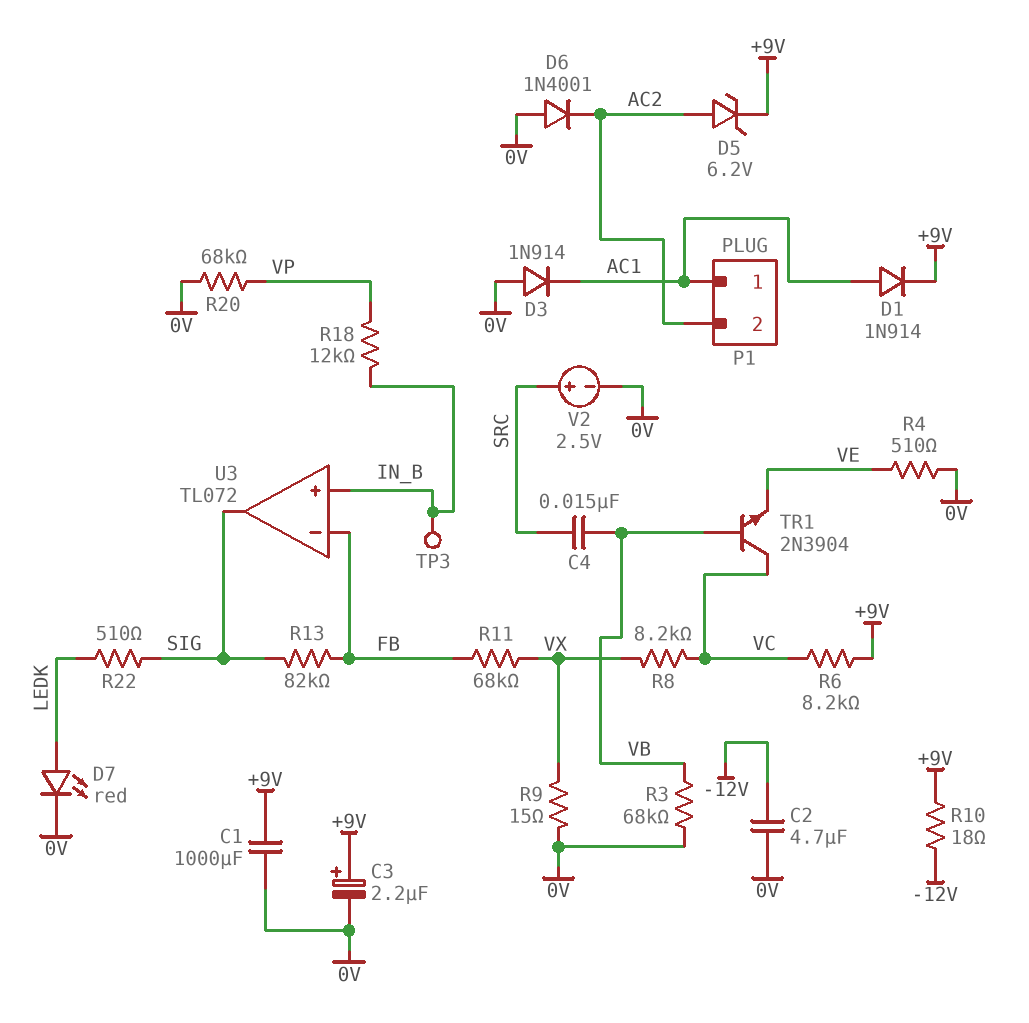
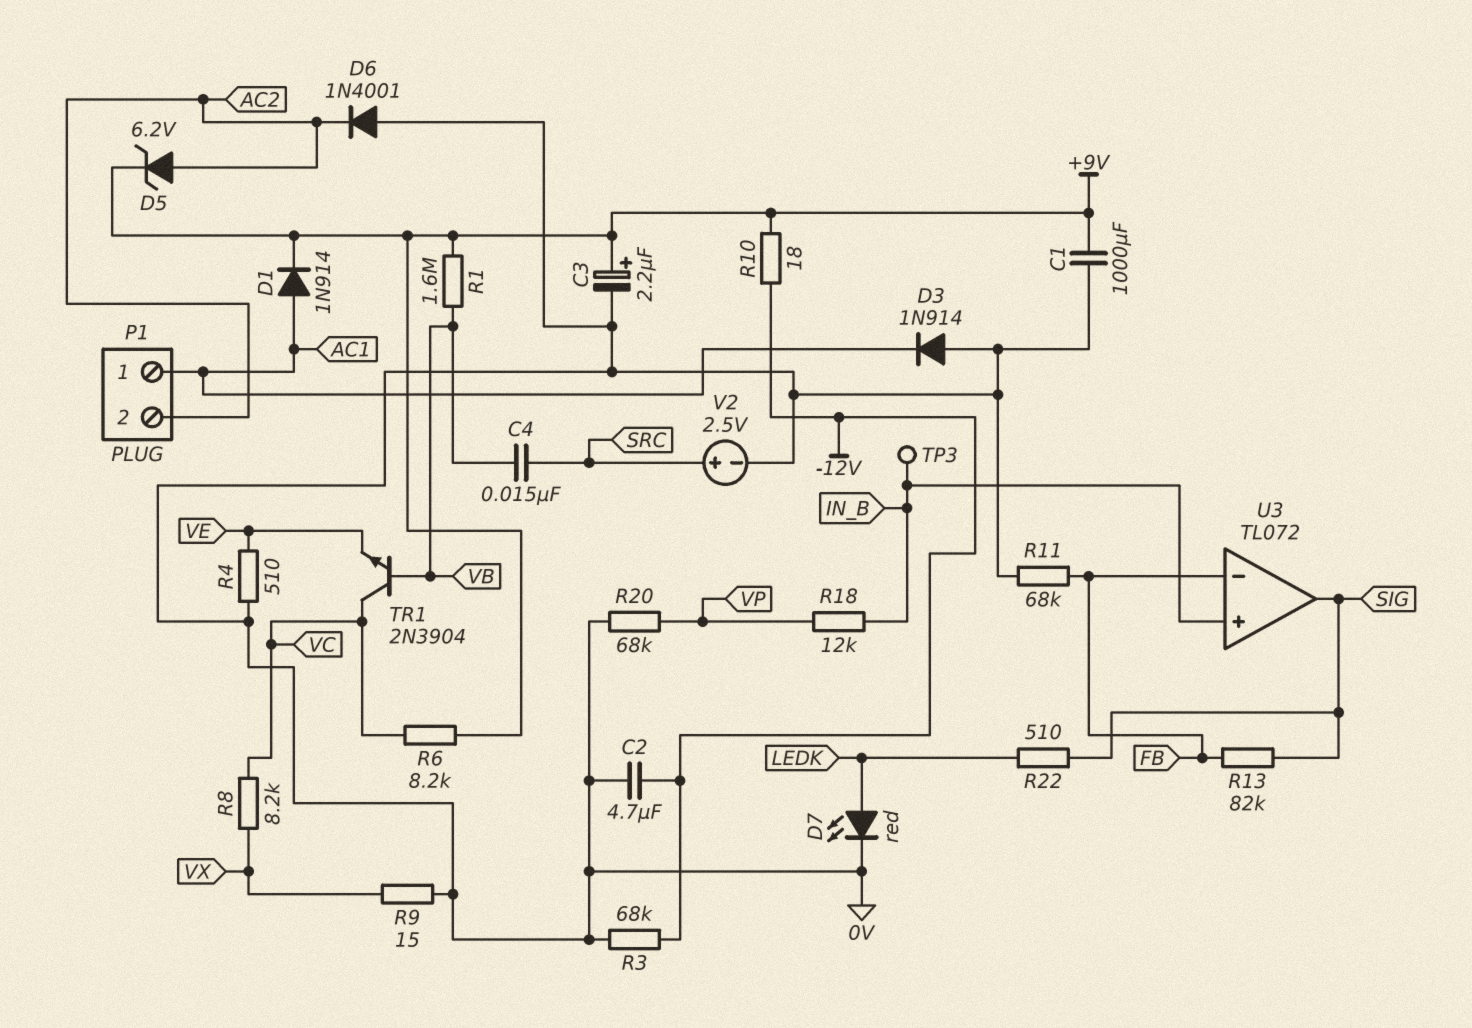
R1: none -> 1.6M (+9V, VB)
R3: 68k (0V, VB) -> 68k (-12V, 0V)
R11: 68k (FB, VX) -> 68k (0V, FB)

